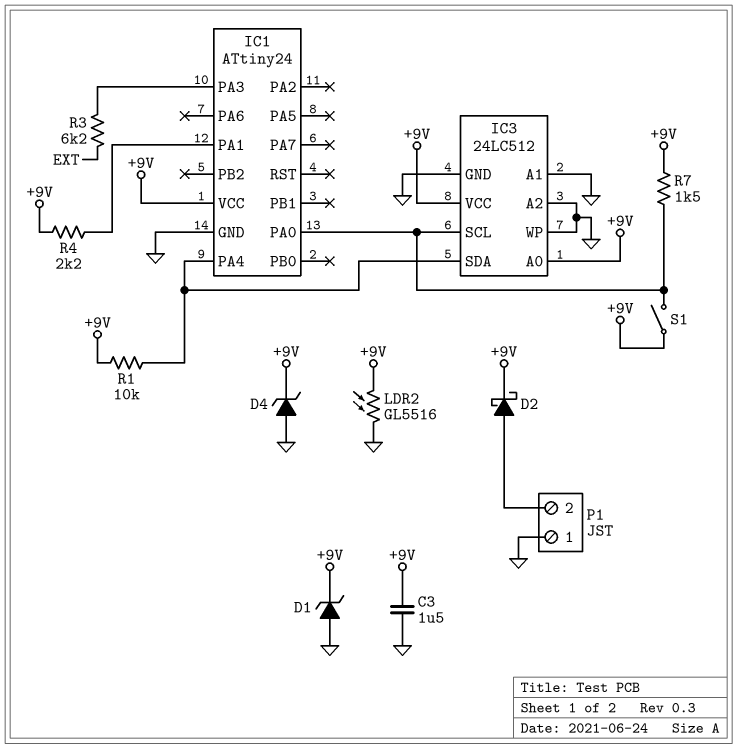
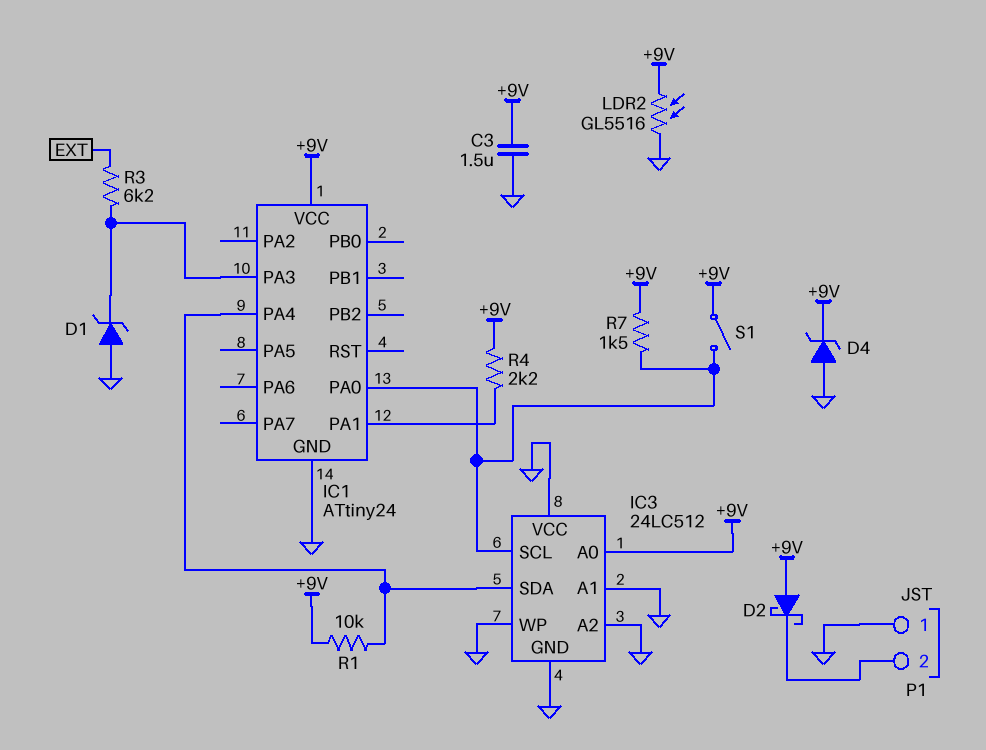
D1: zener (A GND, K +9V) -> zener (A GND, K IC1/PA3)
D2: schottky (A P1/2, K +9V) -> schottky (A +9V, K P1/2)
IC3 pin VCC: +9V -> GND

